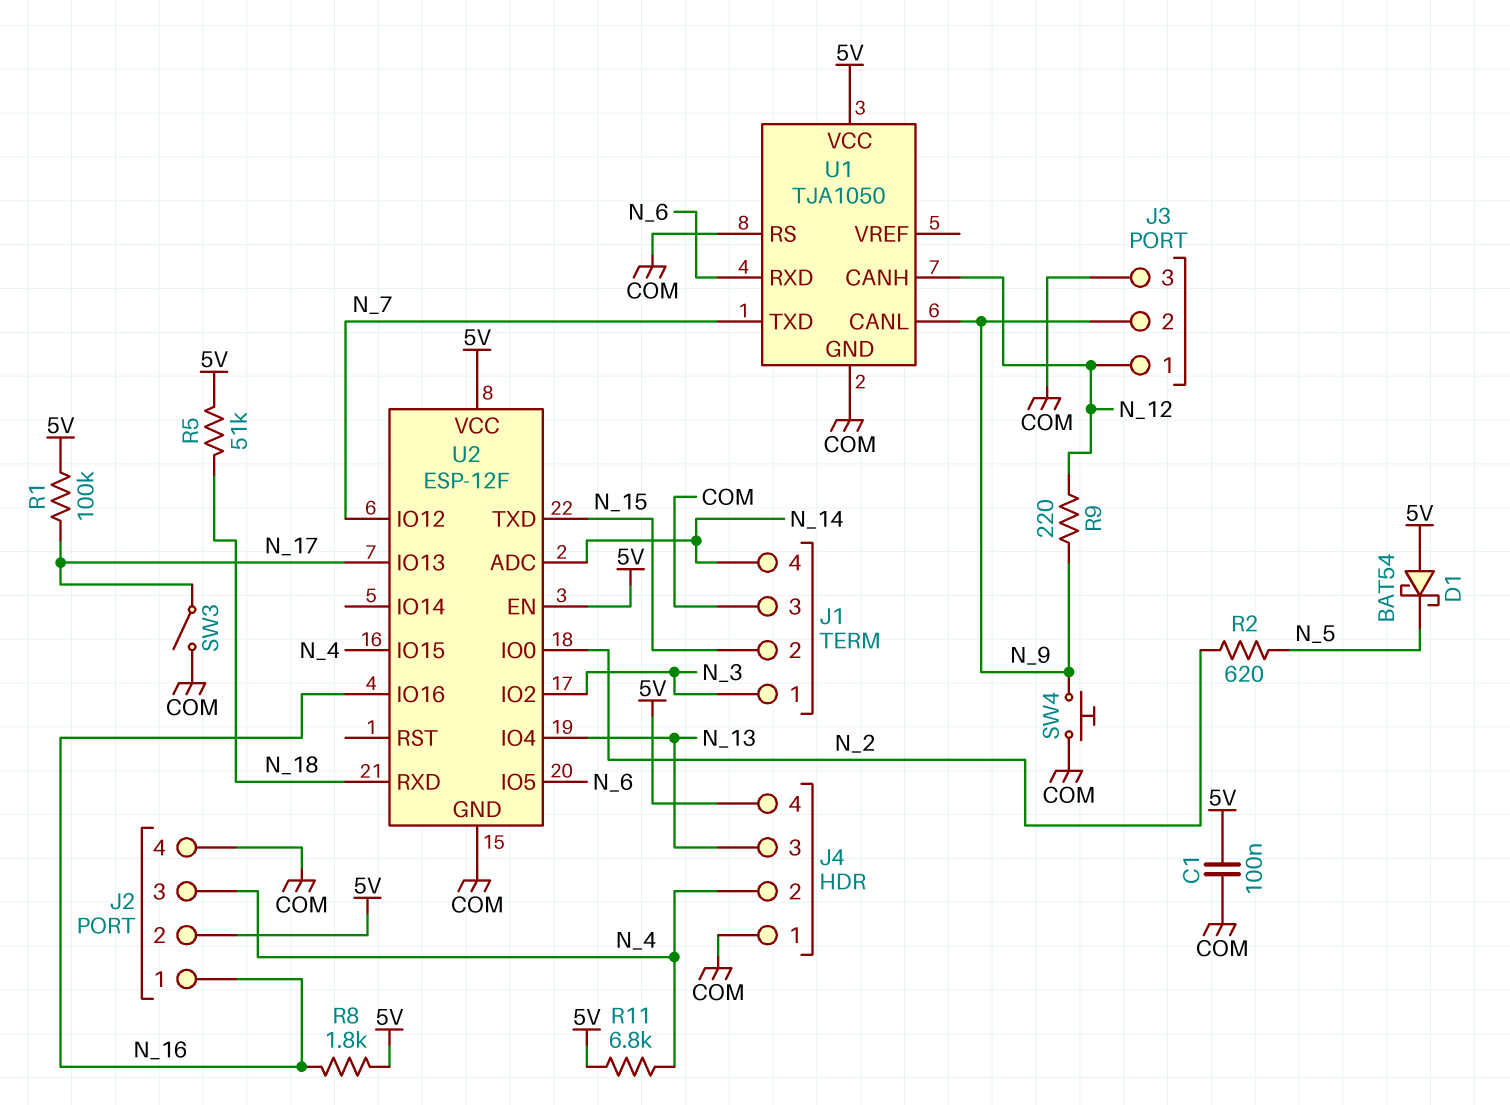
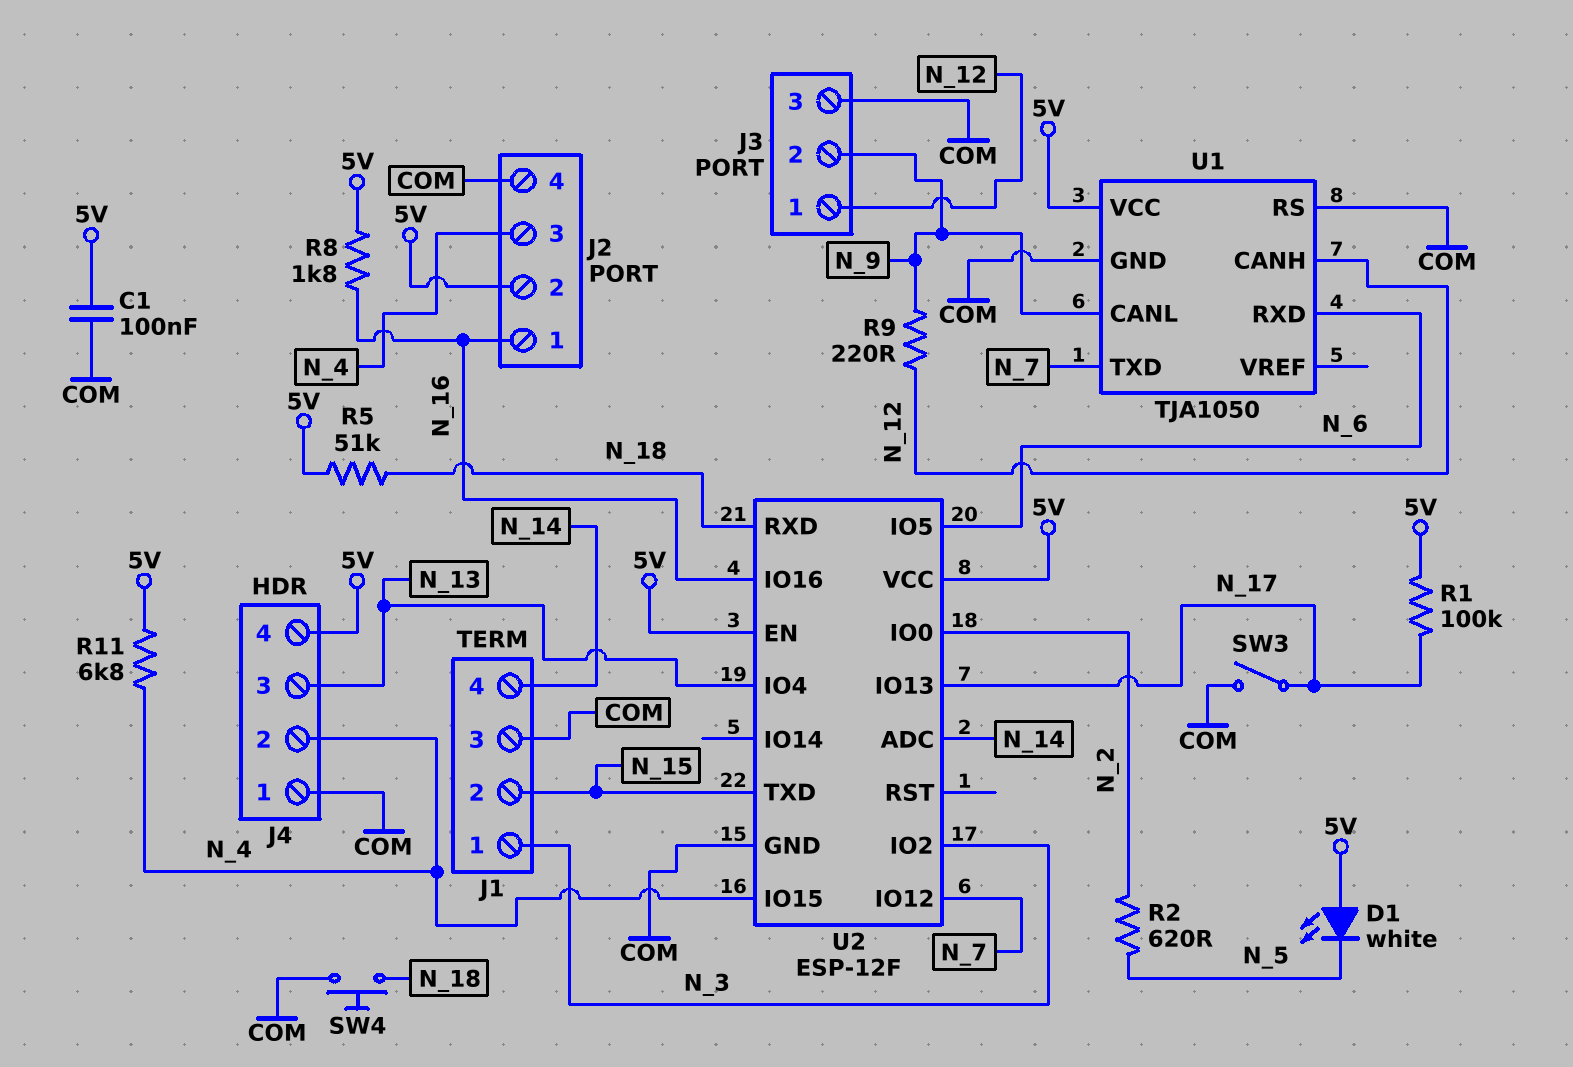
D1: schottky BAT54 (A 5V, K N_5) -> LED white (A 5V, K N_5)
SW4: button (COM, N_9) -> button (COM, N_18)

